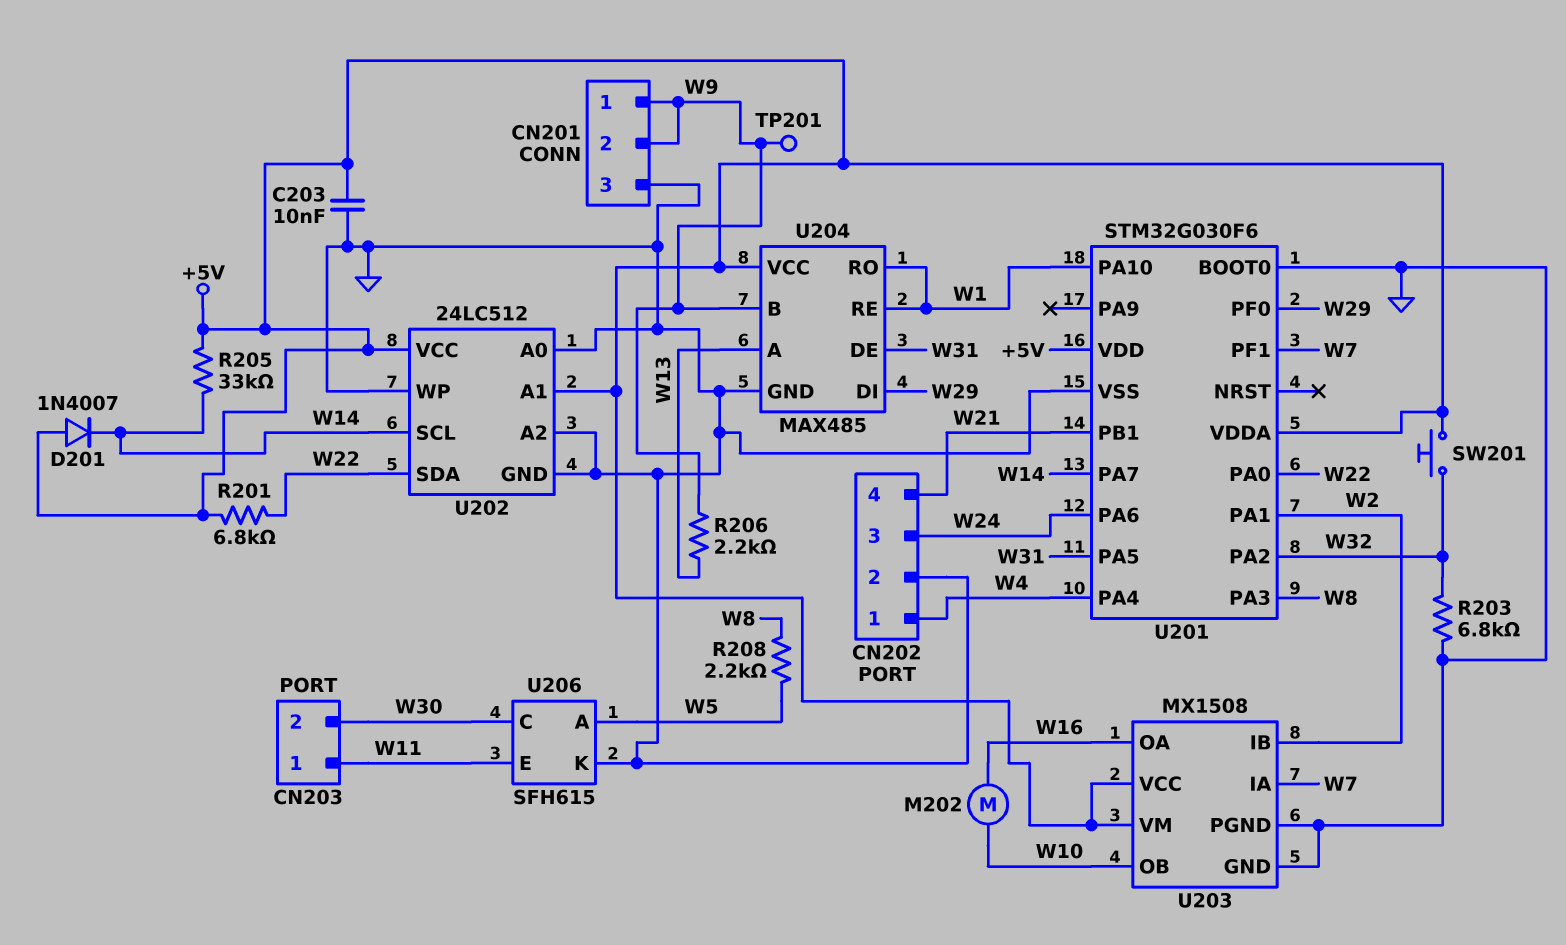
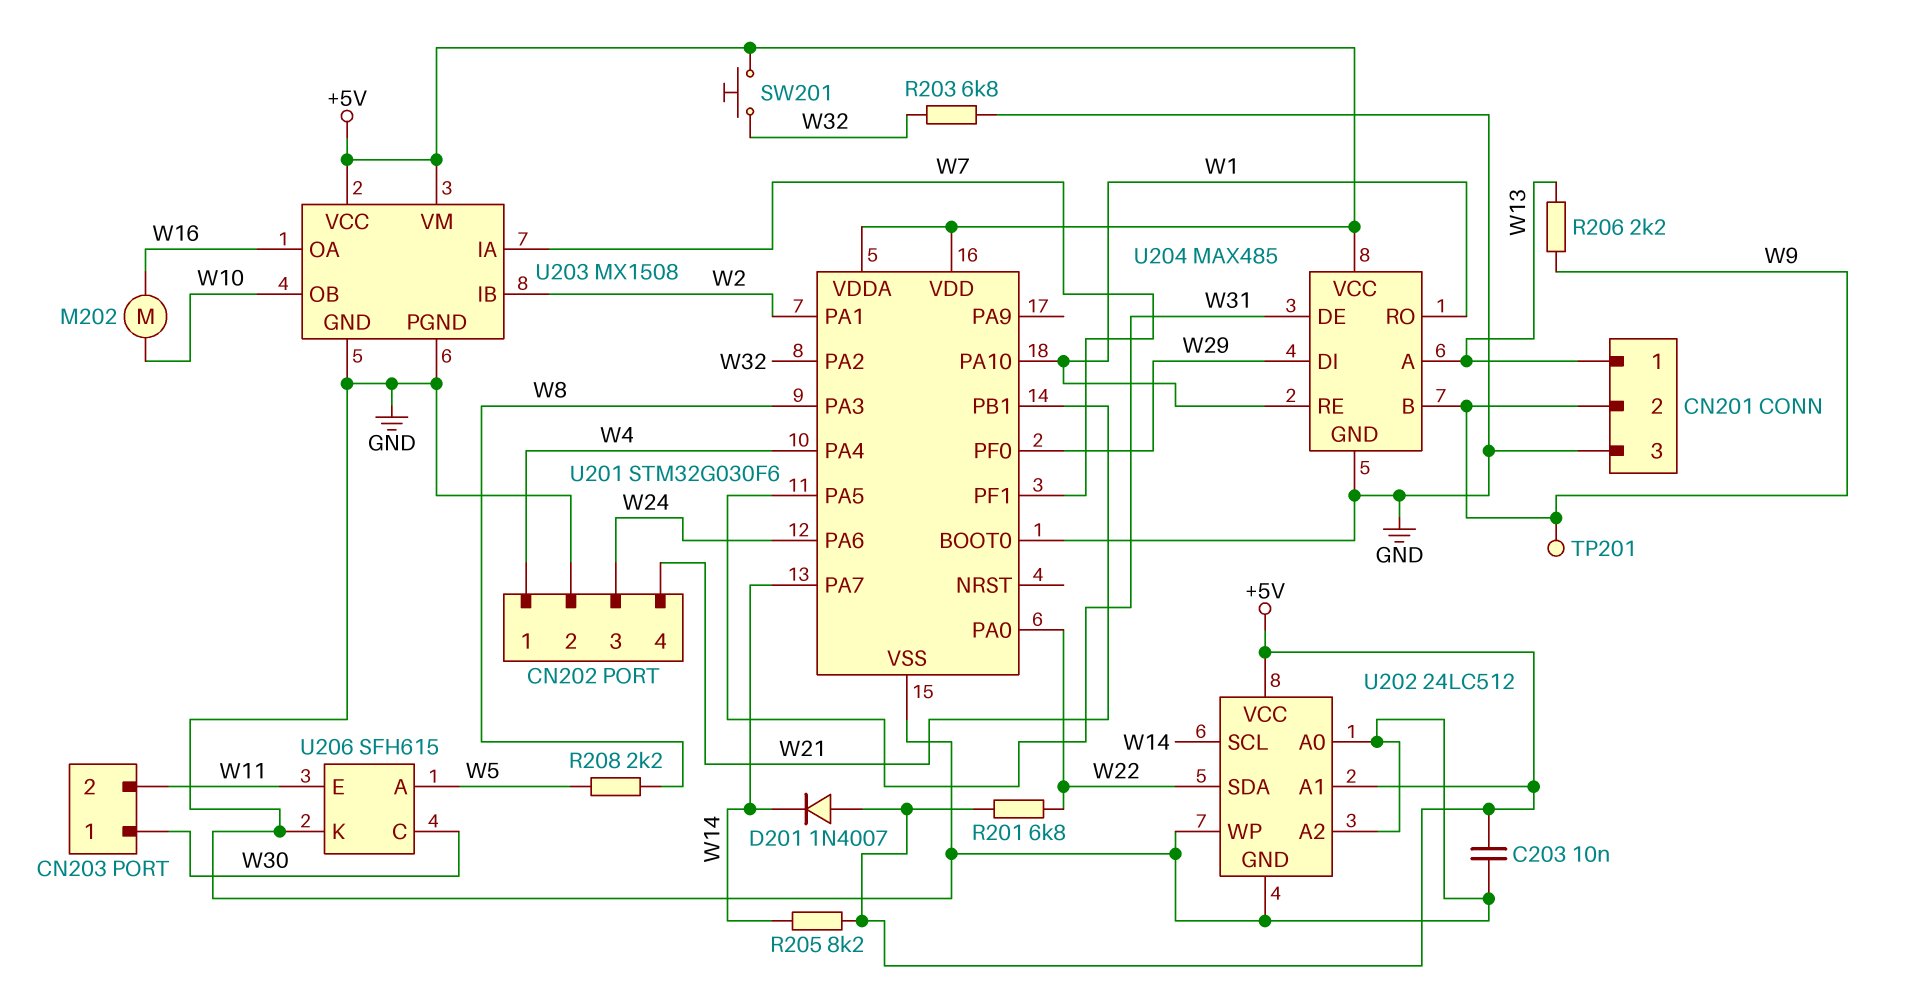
CN201 pin 1: W9 -> W13
CN203 pin 1: W11 -> W30
CN203 pin 2: W30 -> W11
R205: 33k (+5V, W14) -> 8.2k (+5V, W14)

